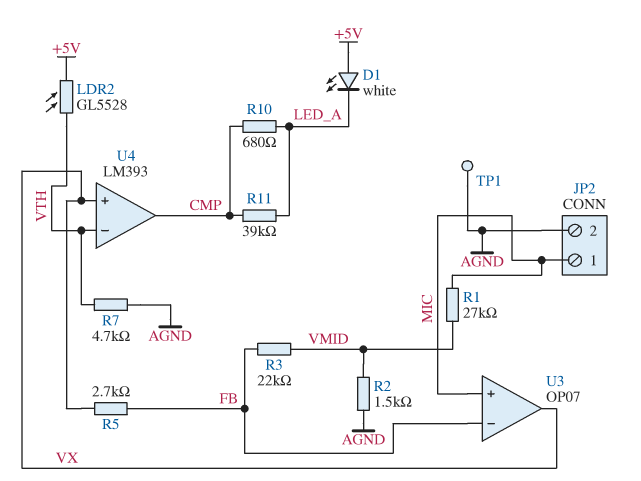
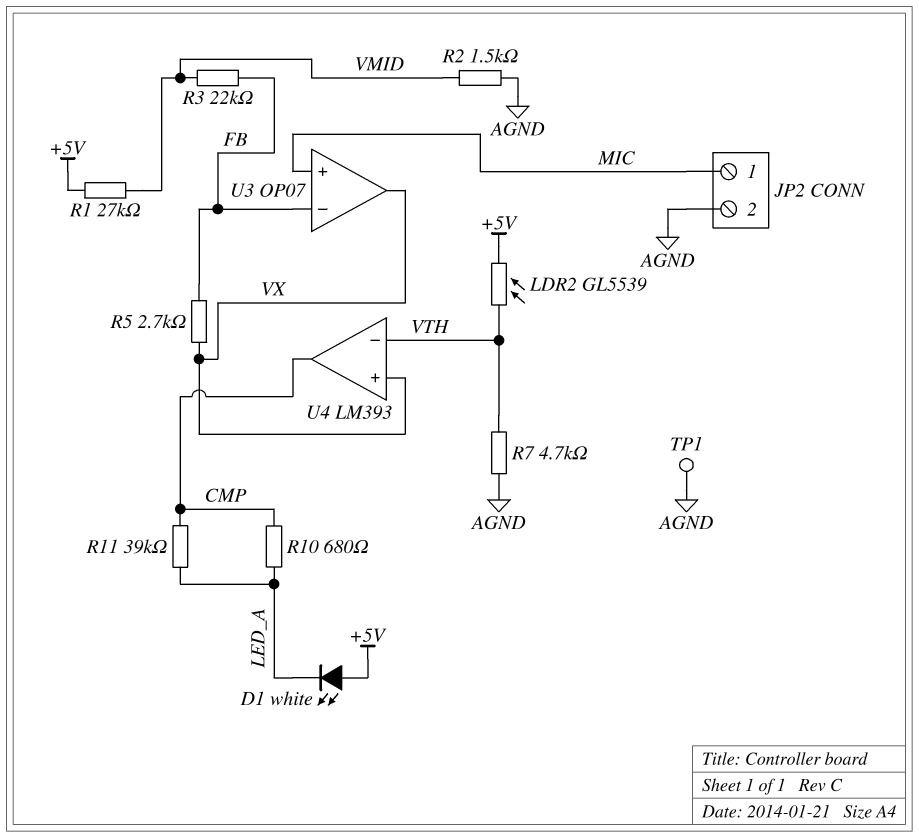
LDR2: GL5528 (+5V, VTH) -> GL5539 (+5V, VTH)
R1: 27k (MIC, VMID) -> 27k (+5V, VMID)

